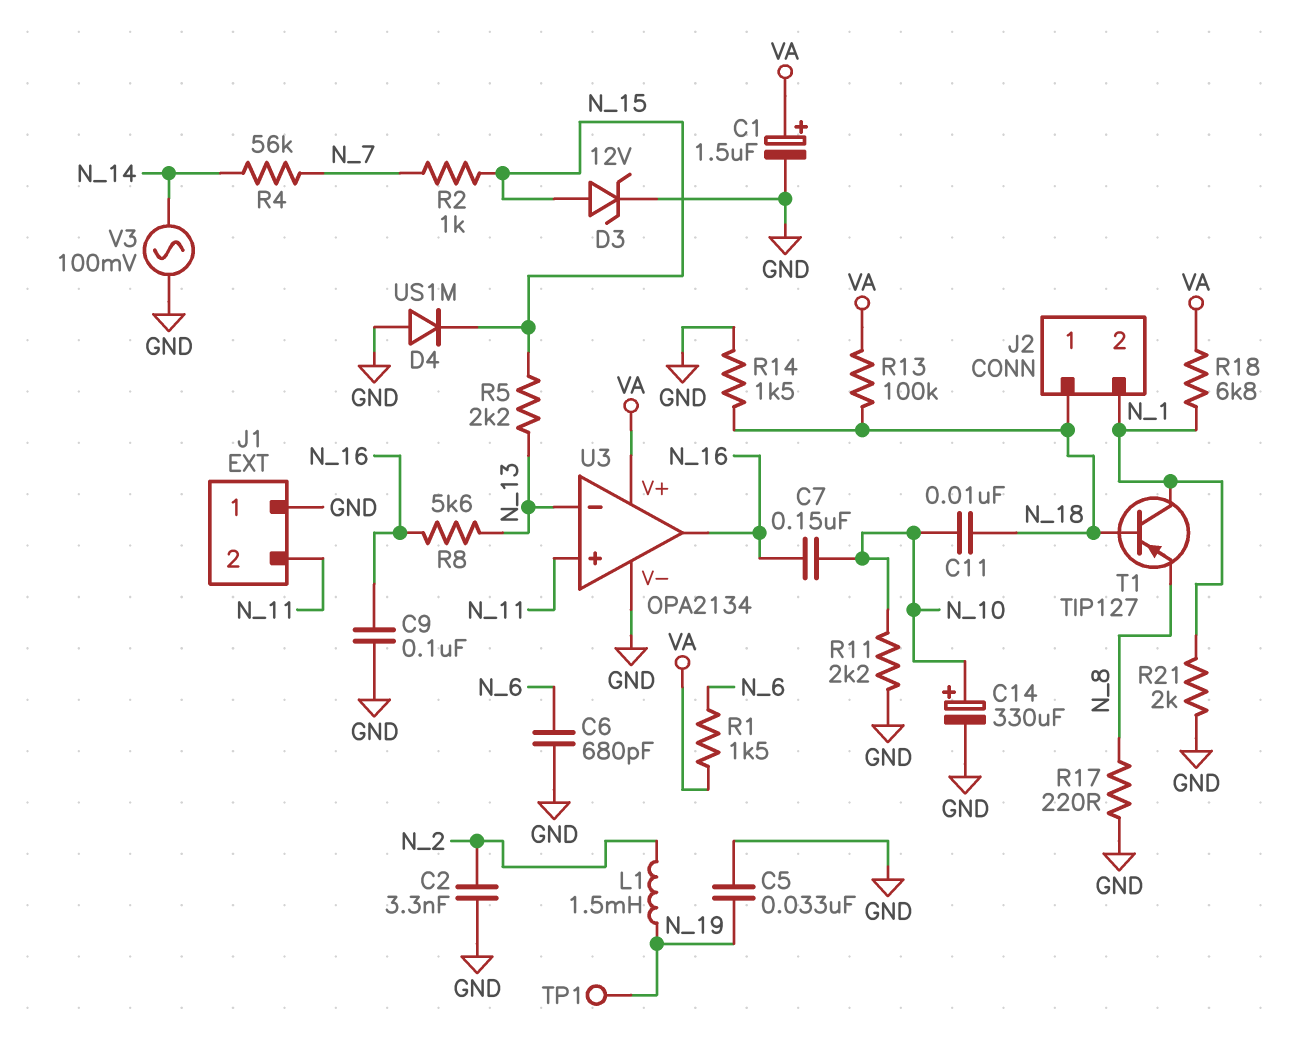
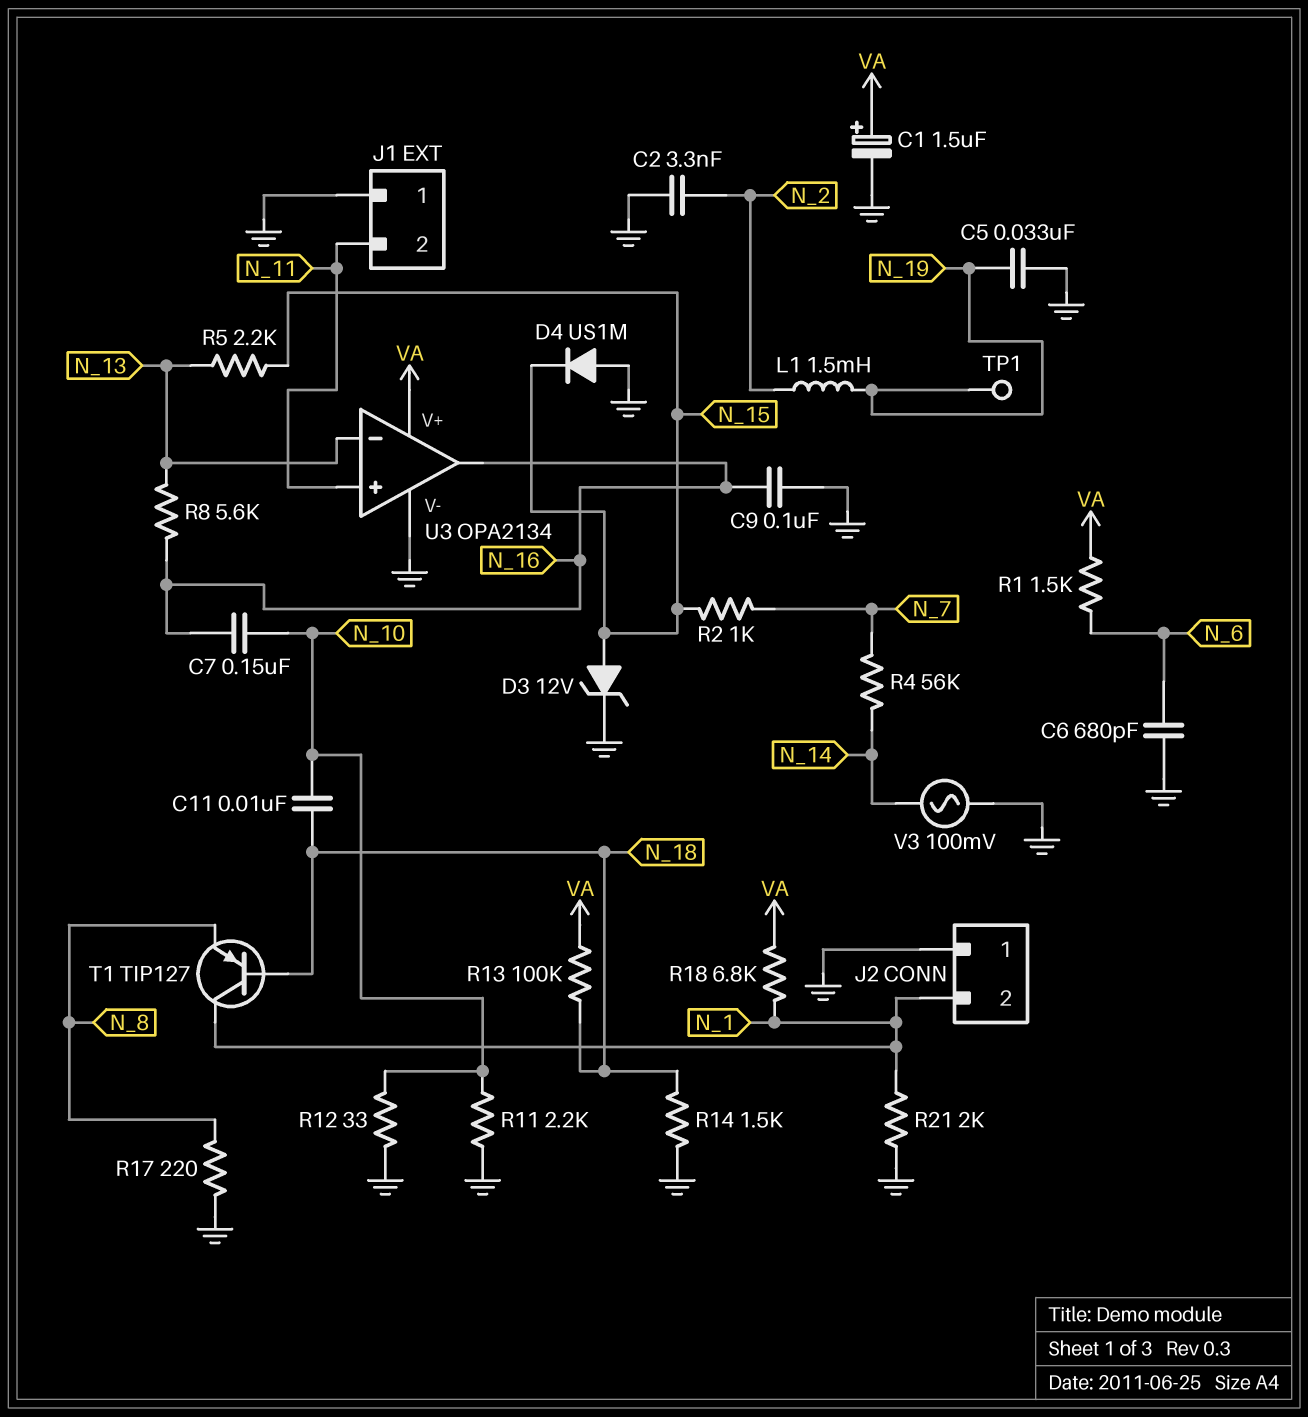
C14: 330uF (plus N_10, minus GND) -> none
J2 pin 1: N_18 -> GND
R12: none -> 33 (GND, N_10)

